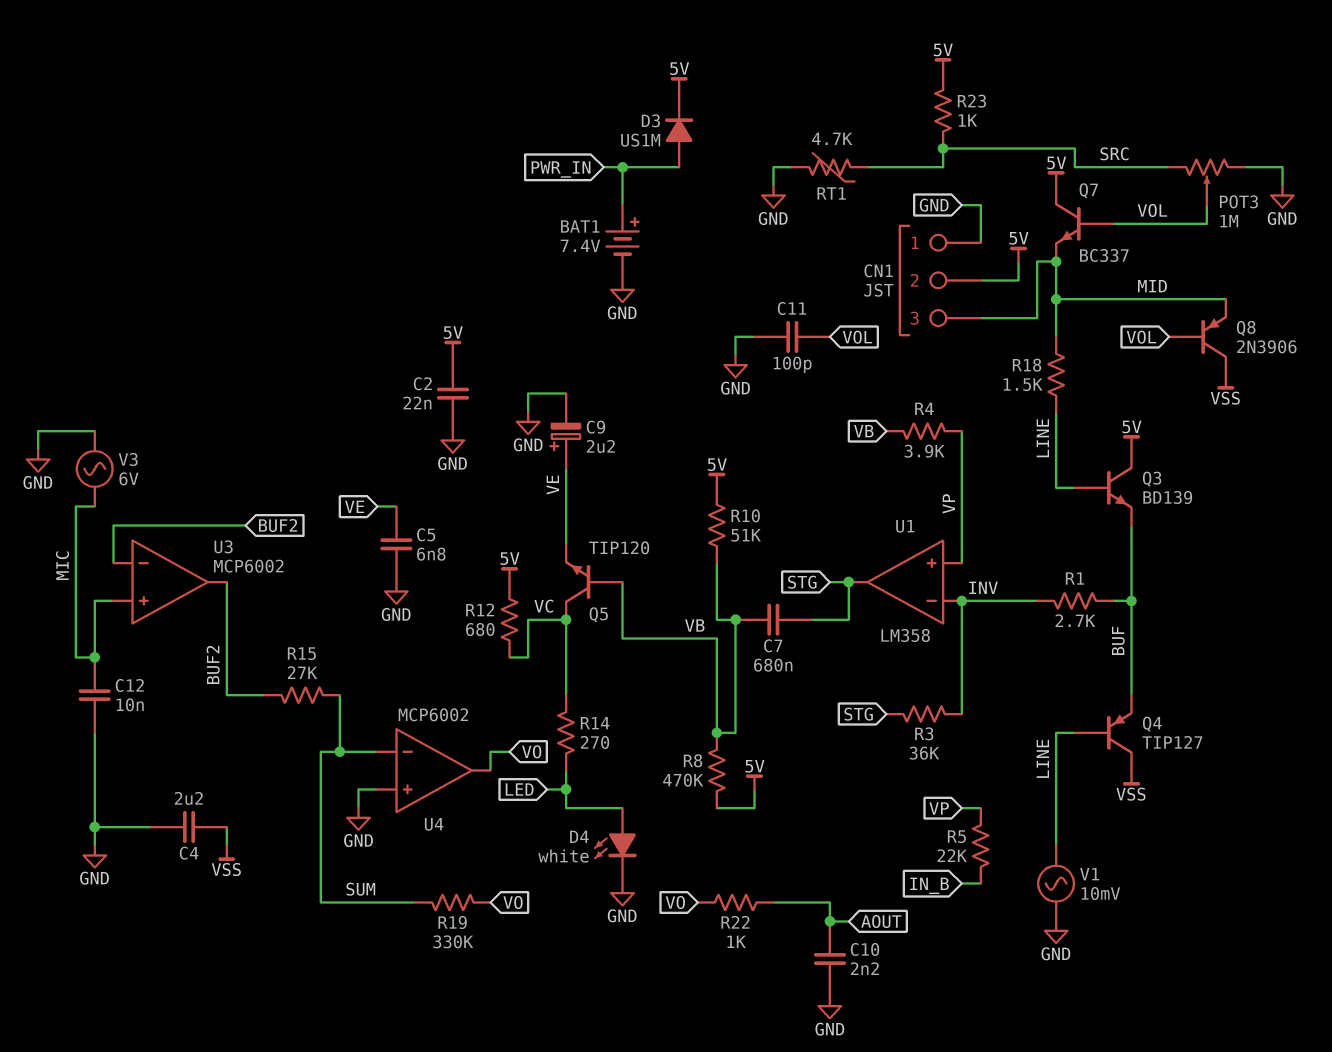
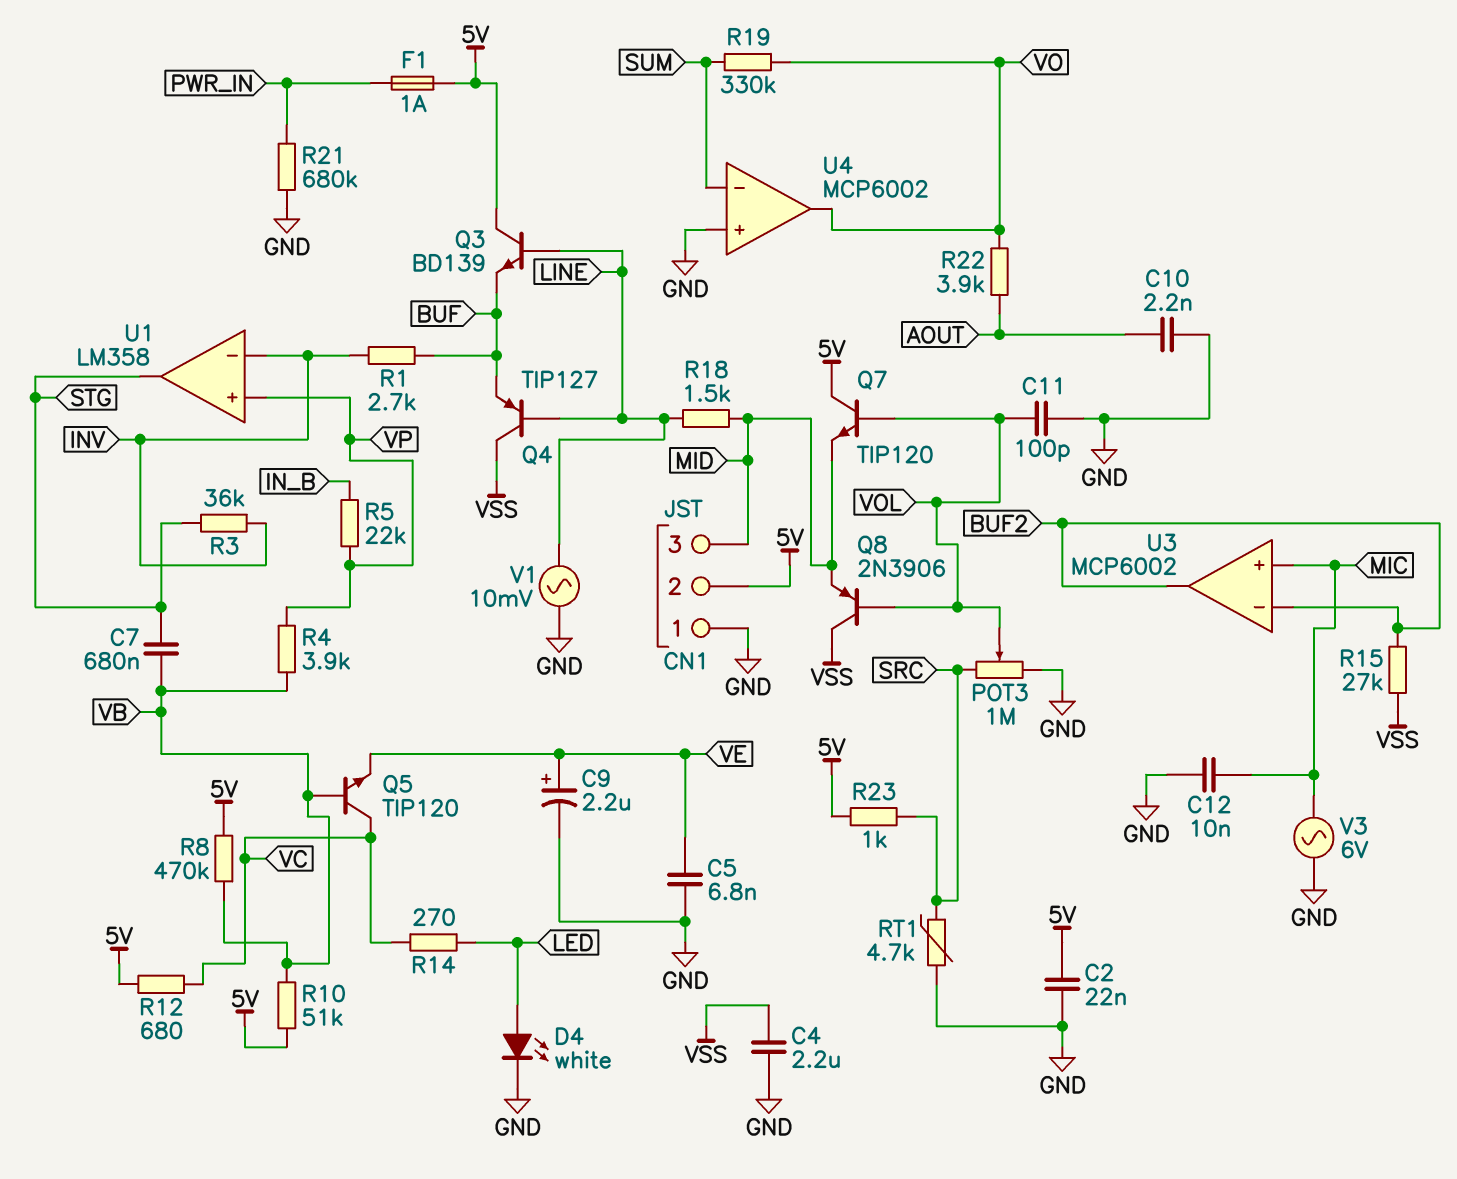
BAT1: 7.4V (plus PWR_IN, minus GND) -> none
D3: diode US1M (A PWR_IN, K 5V) -> none
F1: none -> 1A (5V, PWR_IN)
Q7: NPN BC337 (B VOL, C 5V, E MID) -> NPN TIP120 (B VOL, C 5V, E MID)
R15: 27k (BUF2, SUM) -> 27k (BUF2, VSS)
R21: none -> 680k (GND, PWR_IN)
R22: 1k (AOUT, VO) -> 3.9k (AOUT, VO)

